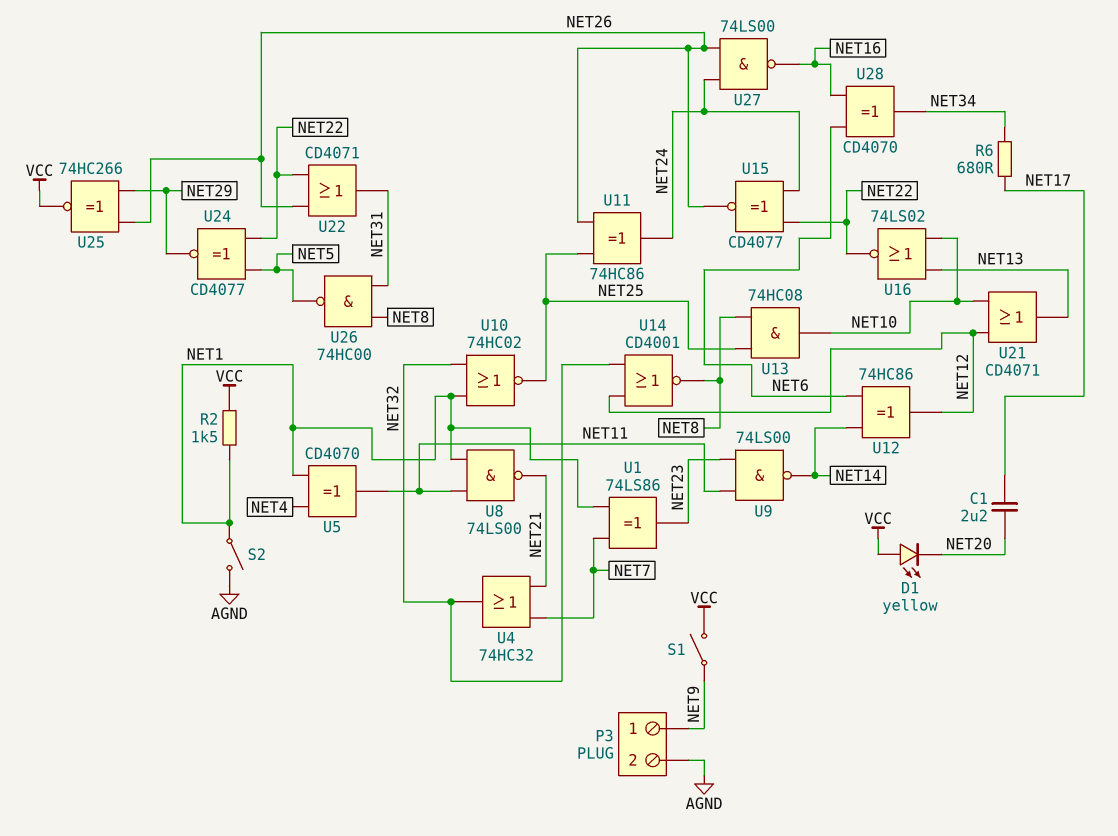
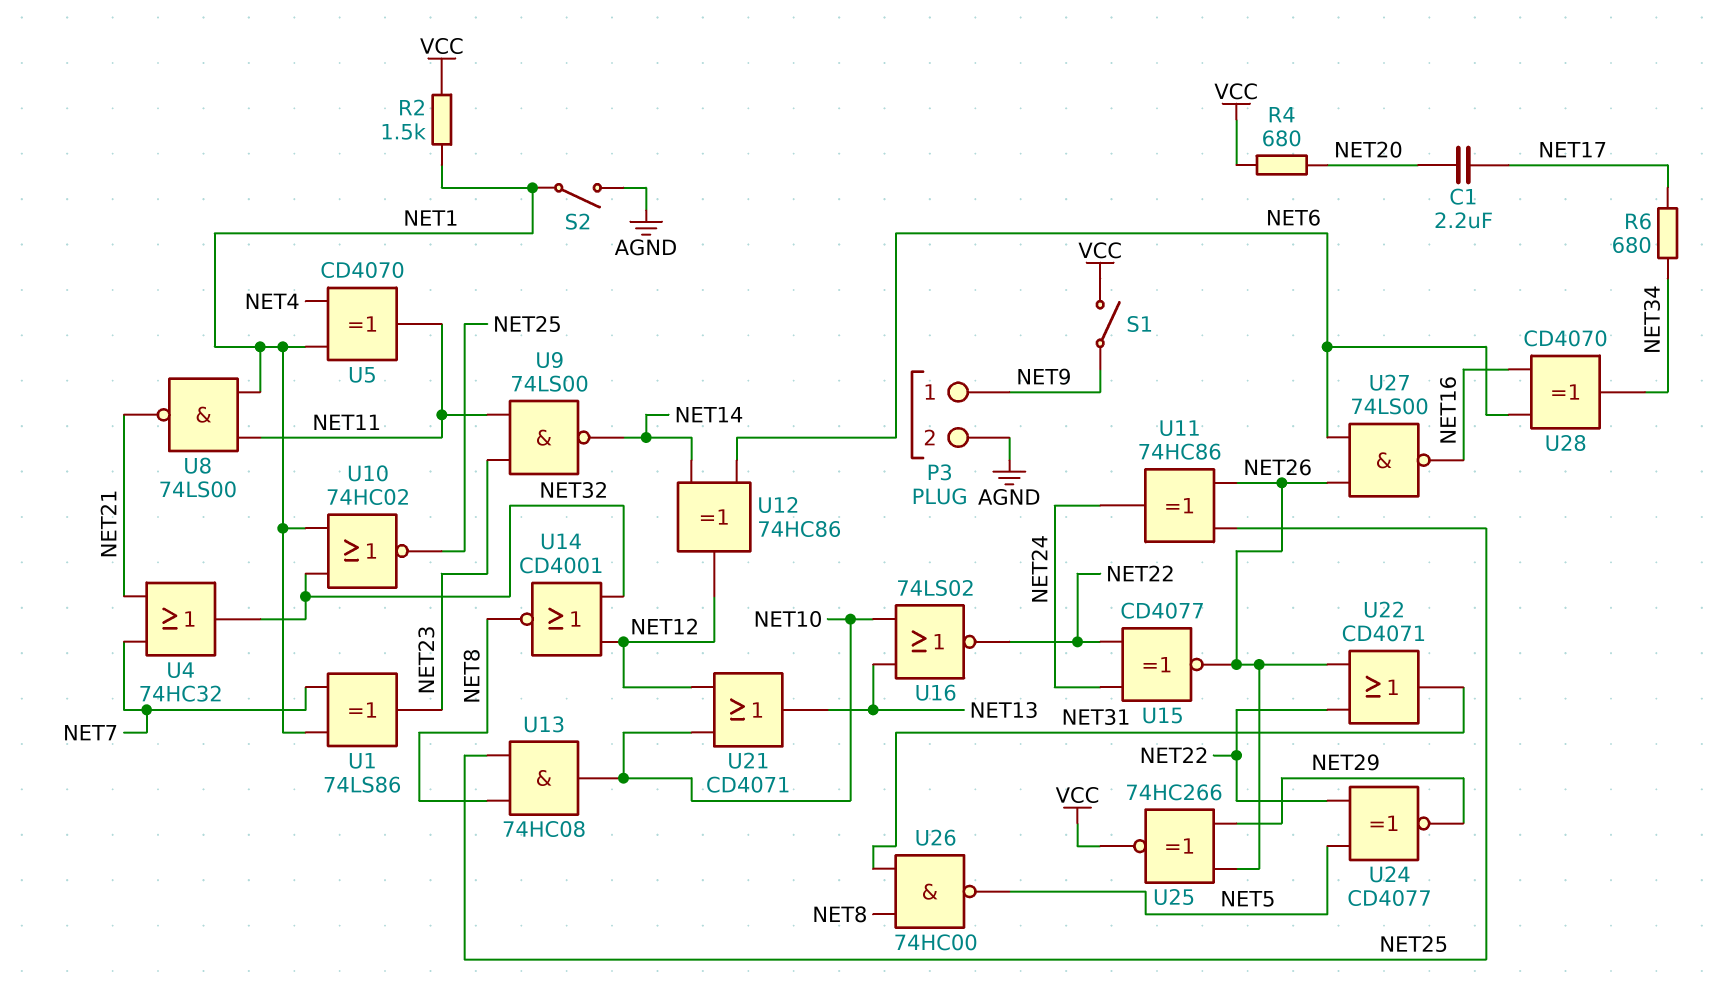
D1: LED yellow (A VCC, K NET20) -> none
R4: none -> 680 (NET20, VCC)
U27: NAND 74LS00 (in NET24, in NET26, out NET16) -> NAND 74LS00 (in NET6, in NET26, out NET16)

